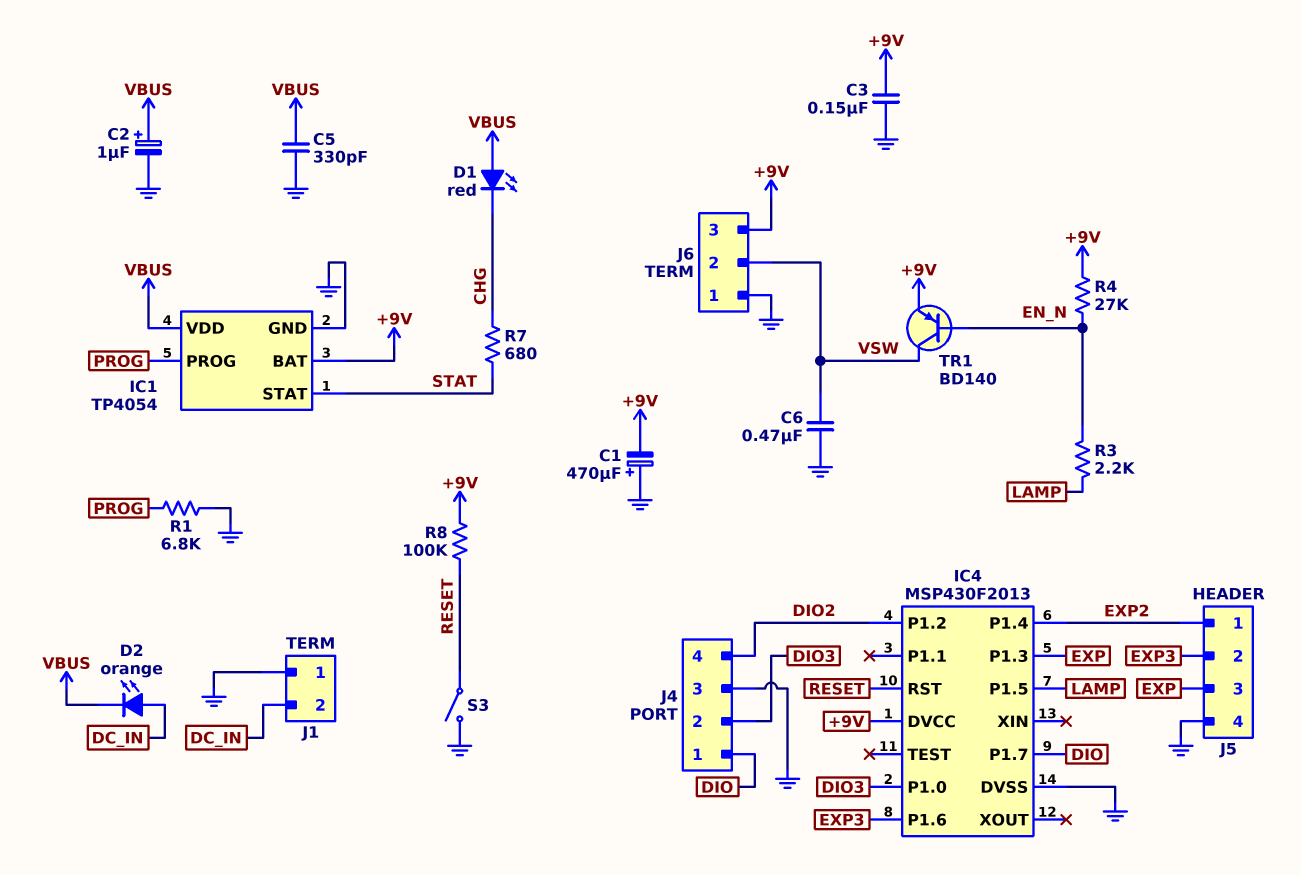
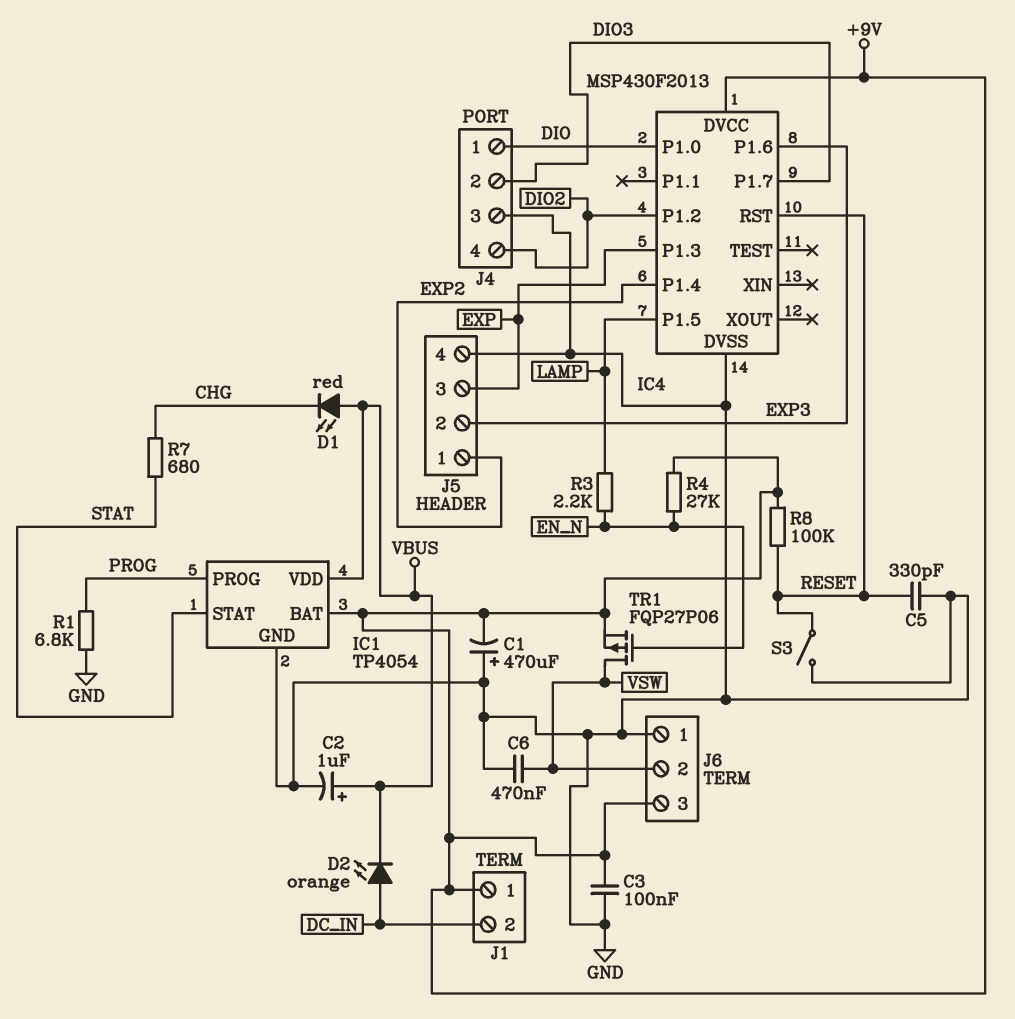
C3: 150nF (+9V, GND) -> 100nF (+9V, GND)
C5: 330pF (GND, VBUS) -> 330pF (GND, RESET)
IC4 pin P1.0: DIO3 -> DIO
IC4 pin P1.7: DIO -> DIO3
J1 pin 1: GND -> +9V
TR1: PNP BD140 (B EN_N, C VSW, E +9V) -> PMOS FQP27P06 (G EN_N, D VSW, S +9V)

